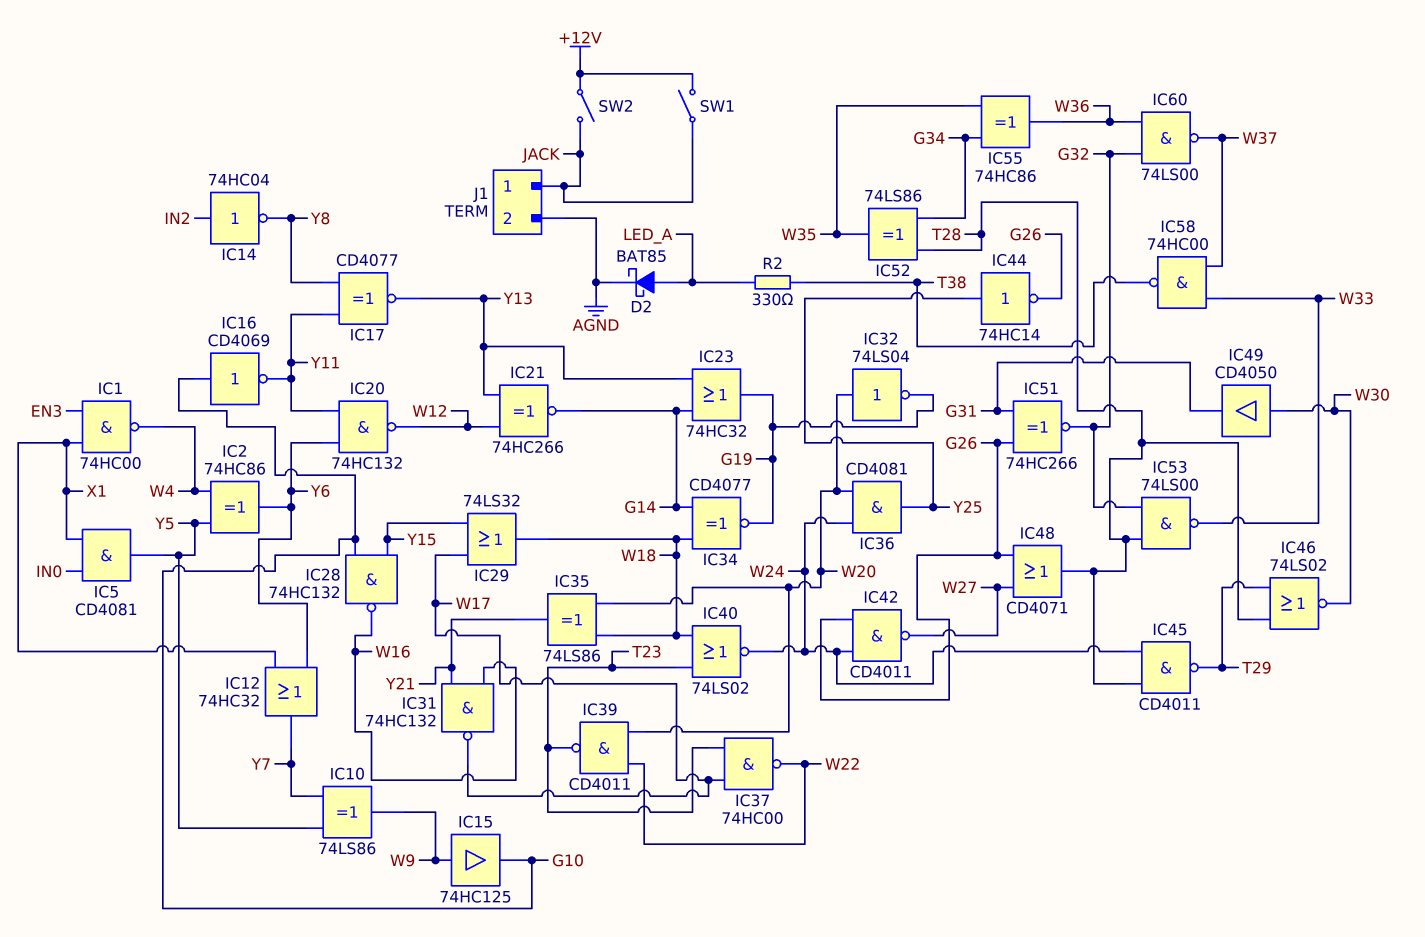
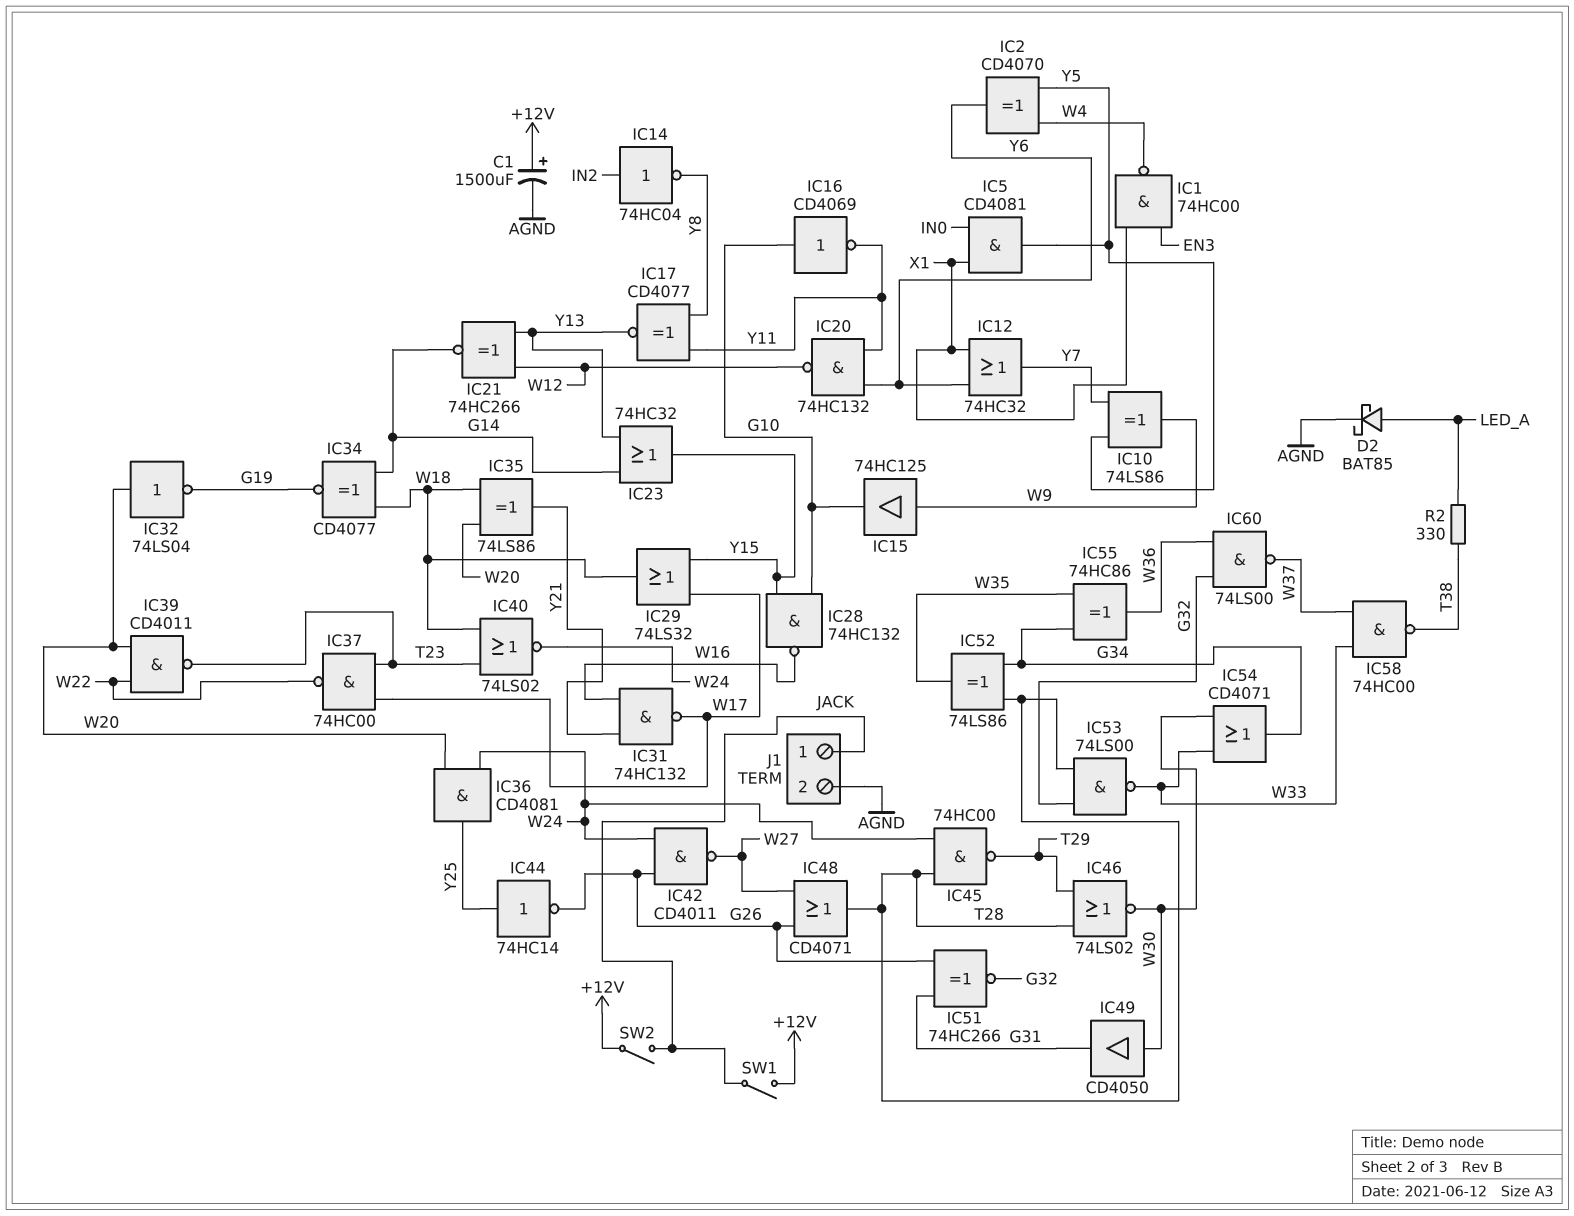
C1: none -> 1500uF (plus +12V, minus AGND)
IC2: XOR 74HC86 (in W4, in Y5, out Y6) -> XOR CD4070 (in W4, in Y5, out Y6)
IC23: OR 74HC32 (in G14, in Y13, out G19) -> OR 74HC32 (in G14, in Y13, out Y15)
IC45: NAND CD4011 (in T28, in W24, out T29) -> NAND 74HC00 (in T28, in W24, out T29)
IC54: none -> OR CD4071 (in W30, in W33, out G34)

